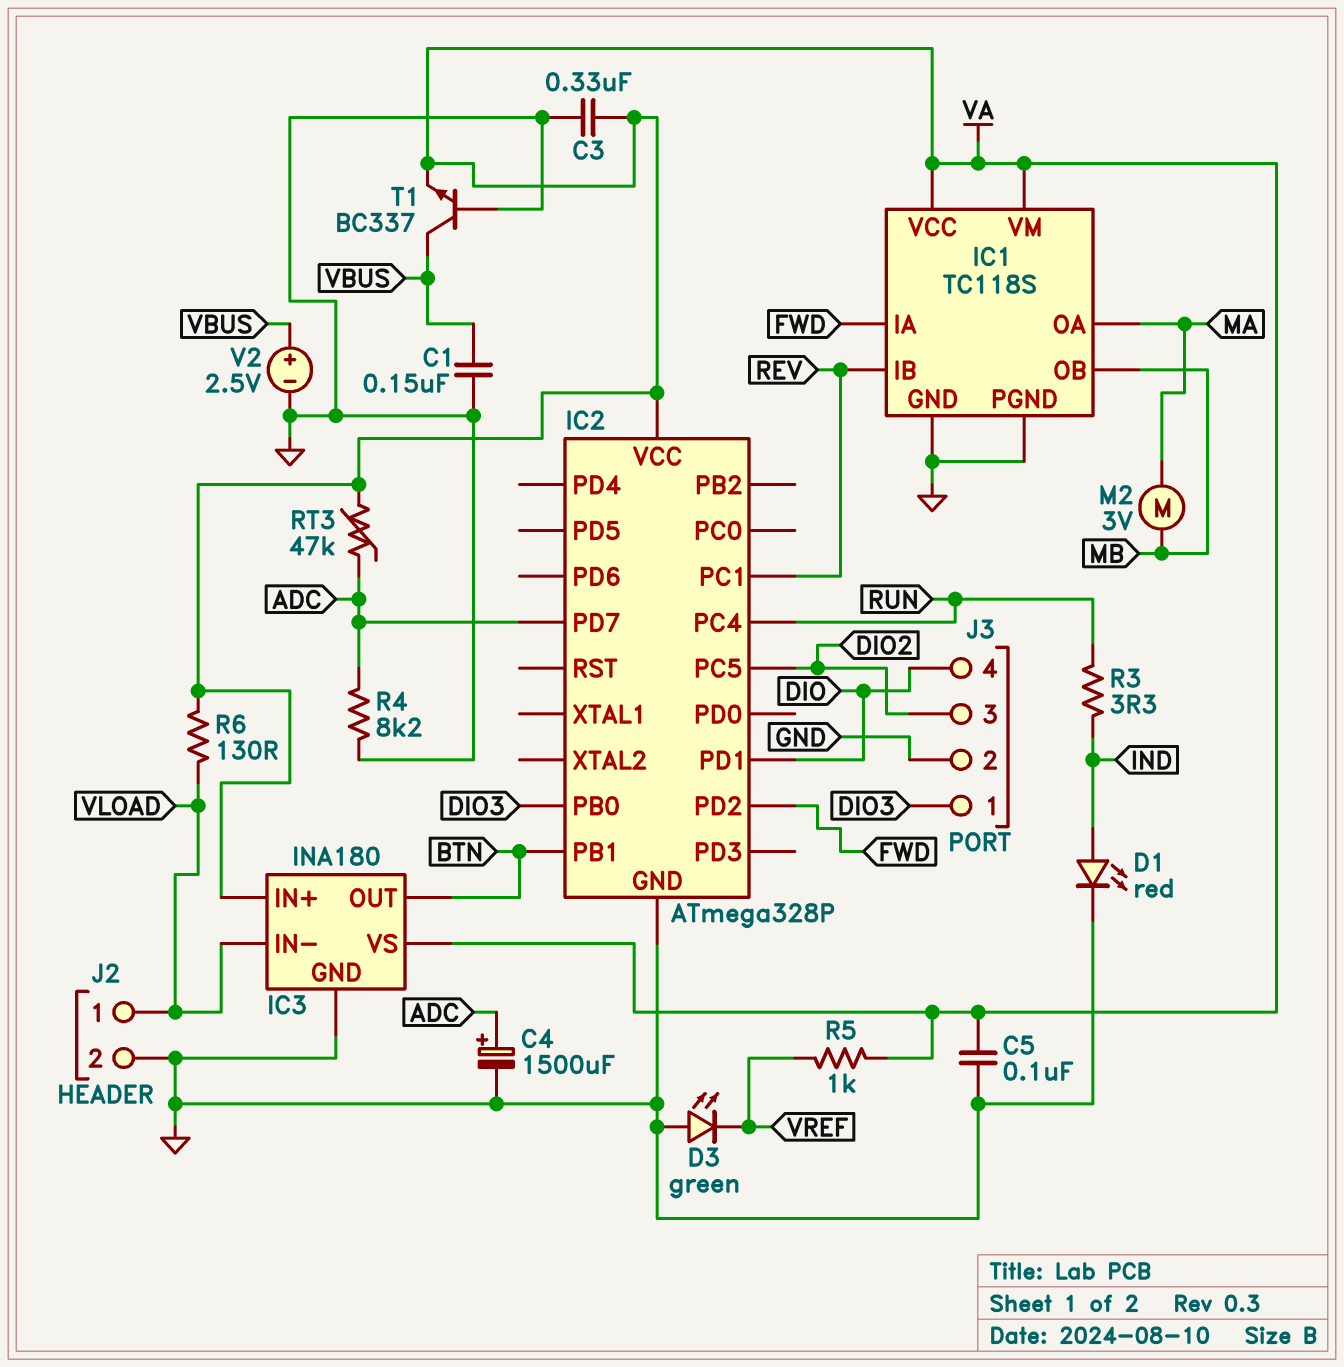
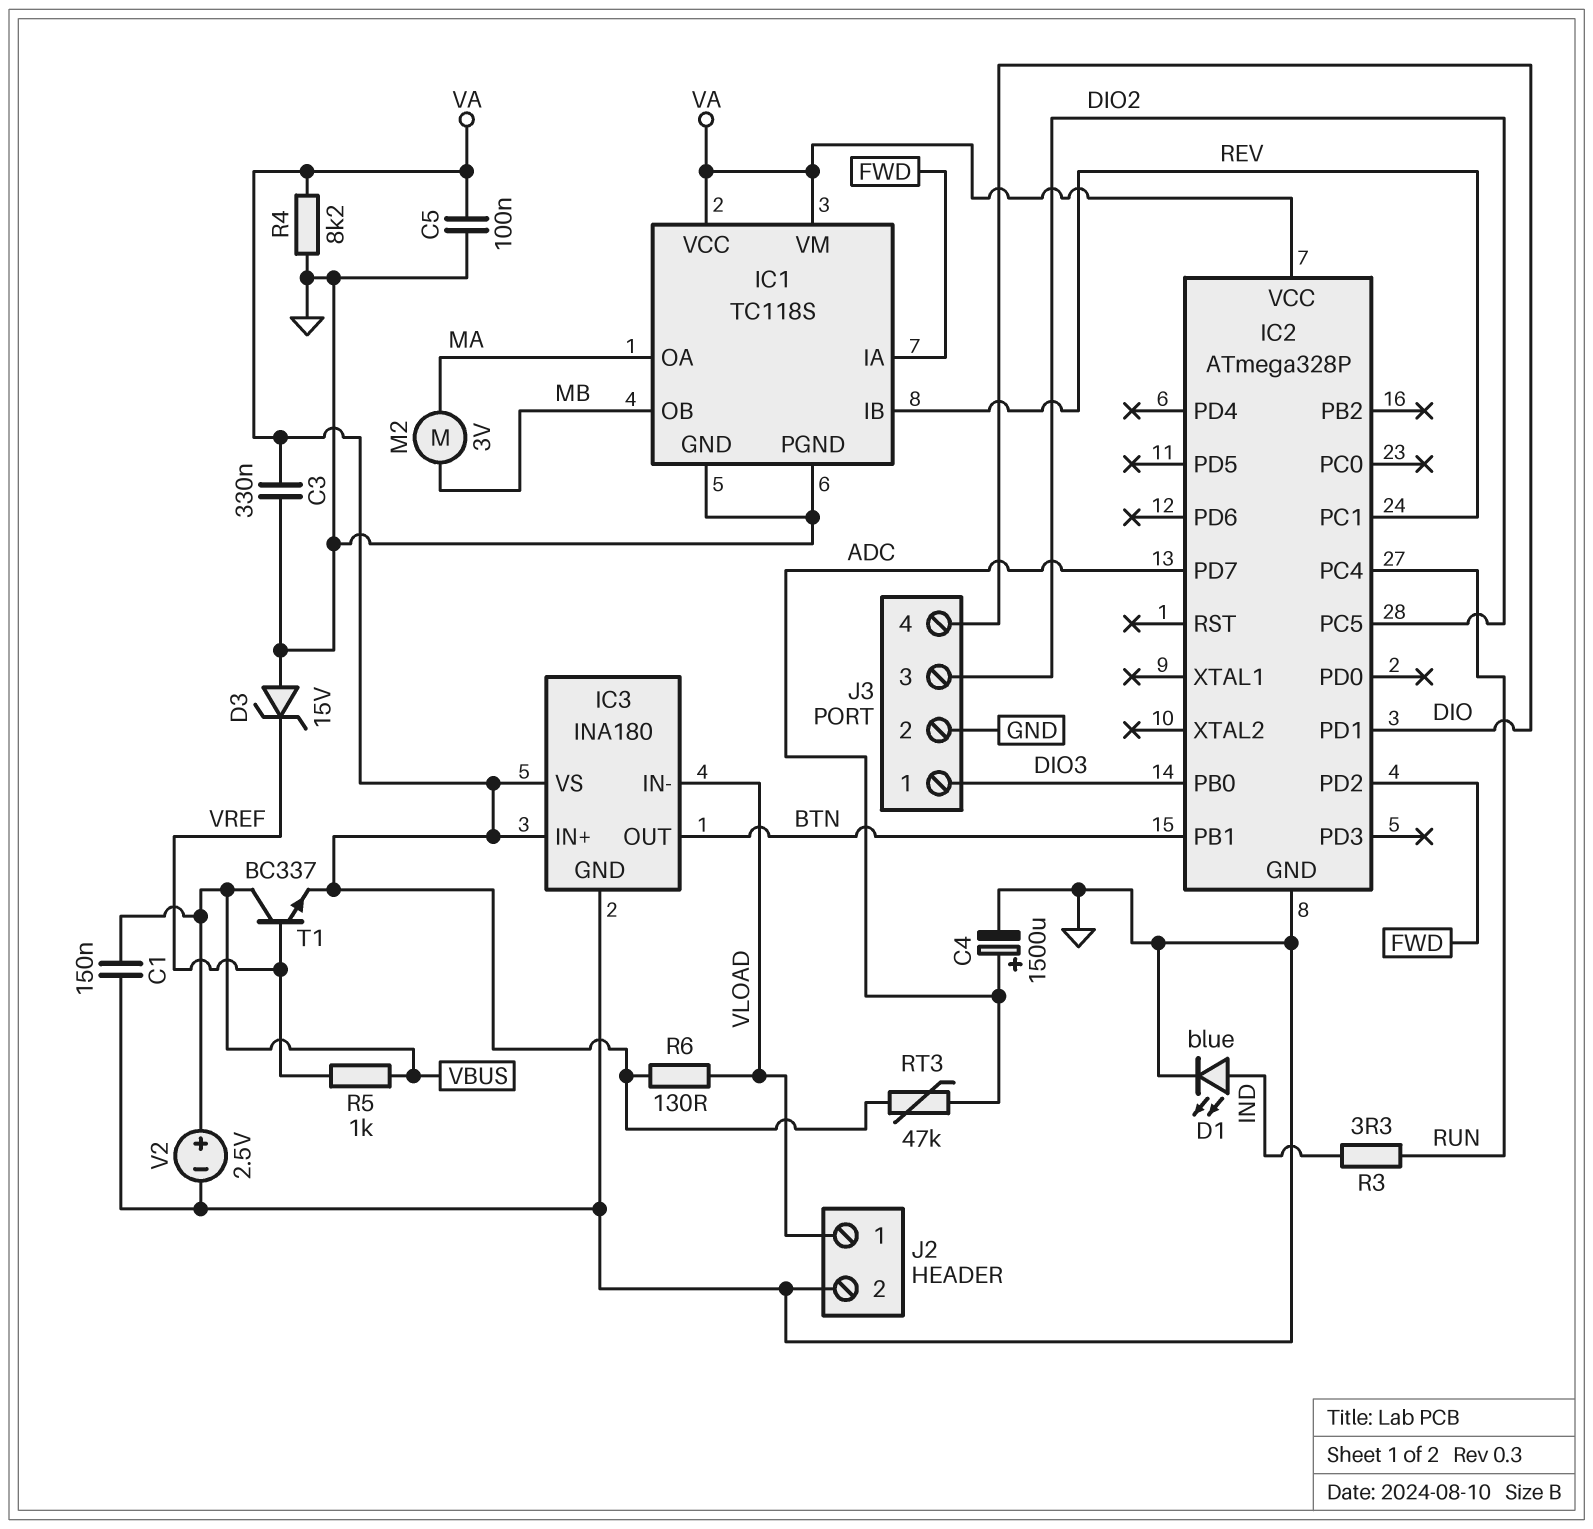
D1: LED red (A IND, K GND) -> LED blue (A IND, K GND)
D3: LED green (A GND, K VREF) -> zener 15V (A GND, K VREF)
R4: 8.2k (ADC, GND) -> 8.2k (GND, VA)
R5: 1k (VA, VREF) -> 1k (VBUS, VREF)
T1: NPN BC337 (B GND, C VBUS, E VA) -> NPN BC337 (B VREF, C VBUS, E VA)

